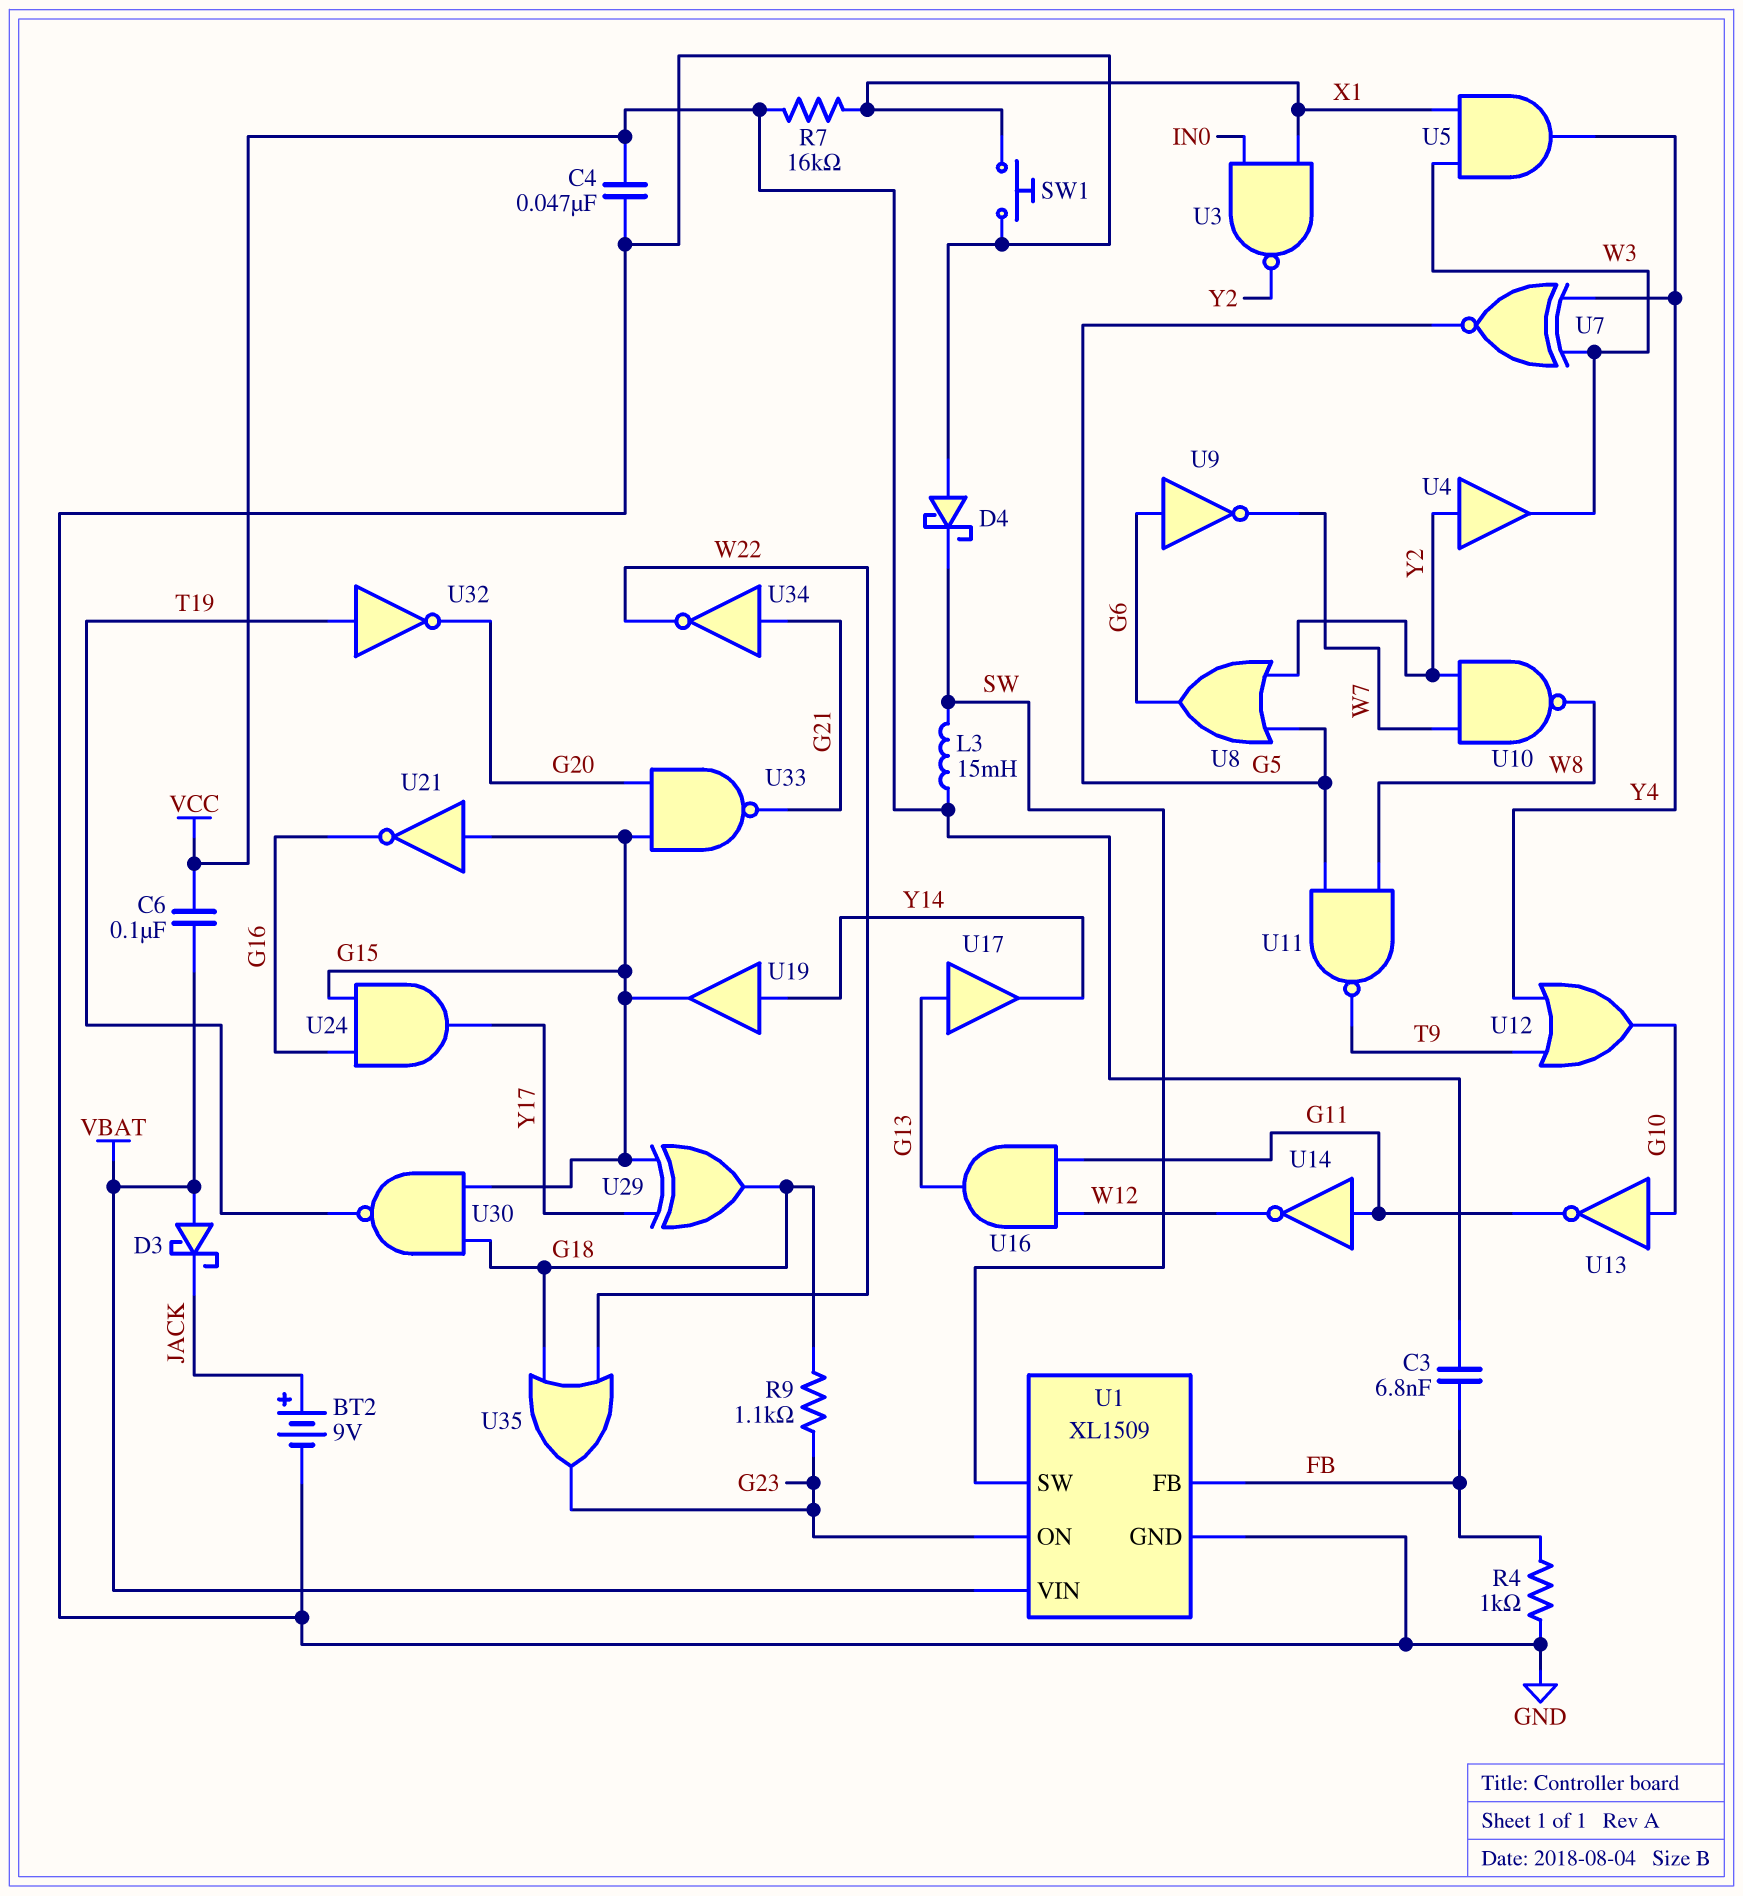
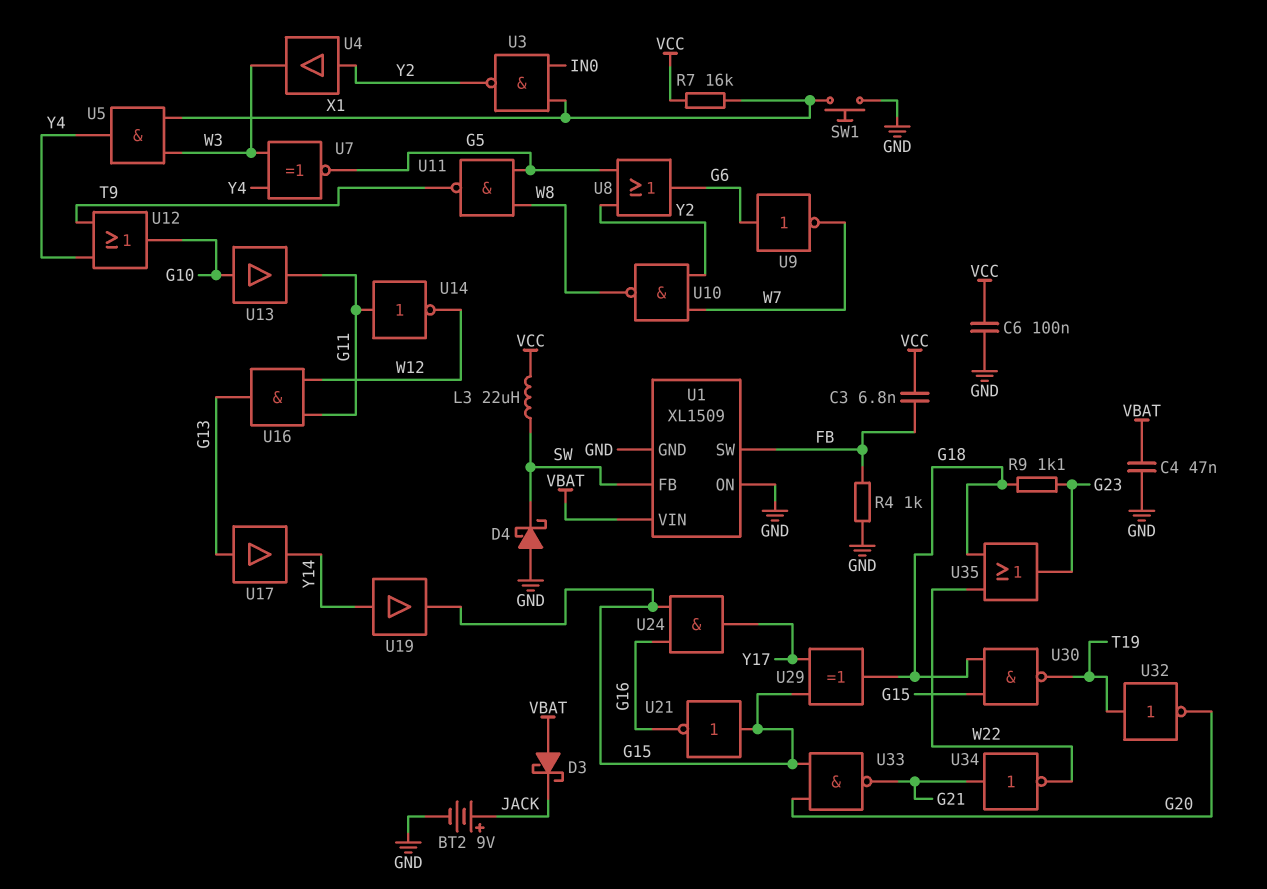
C4: 47nF (GND, VCC) -> 47nF (GND, VBAT)
C6: 100nF (VBAT, VCC) -> 100nF (GND, VCC)
L3: 15mH (SW, VCC) -> 22uH (SW, VCC)
U1 pin FB: FB -> SW
U1 pin ON: G23 -> GND
U1 pin SW: SW -> FB
U13: NOT (in G10, out G11) -> buffer (in G10, out G11)

